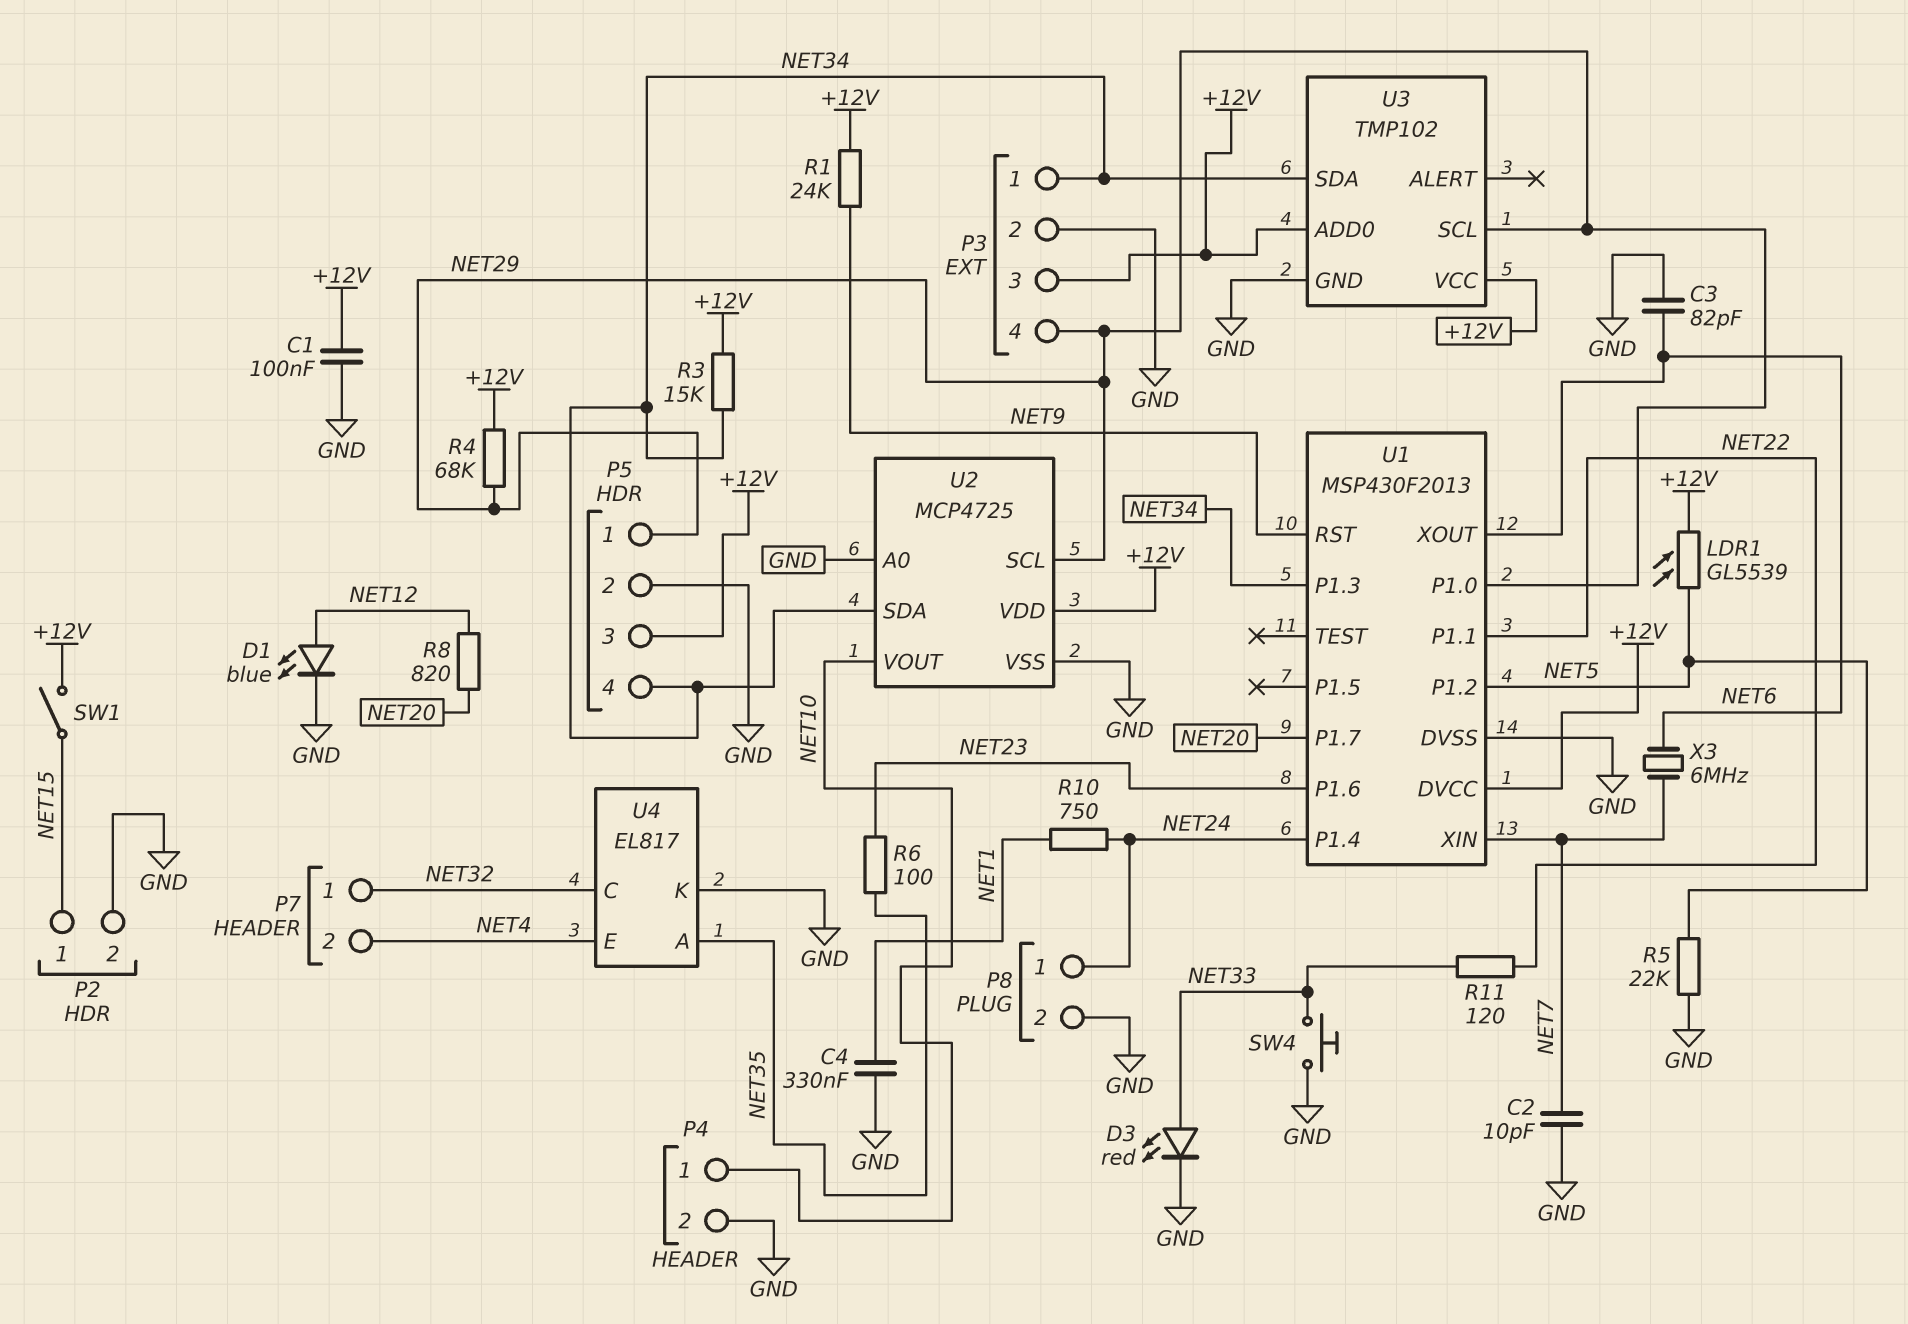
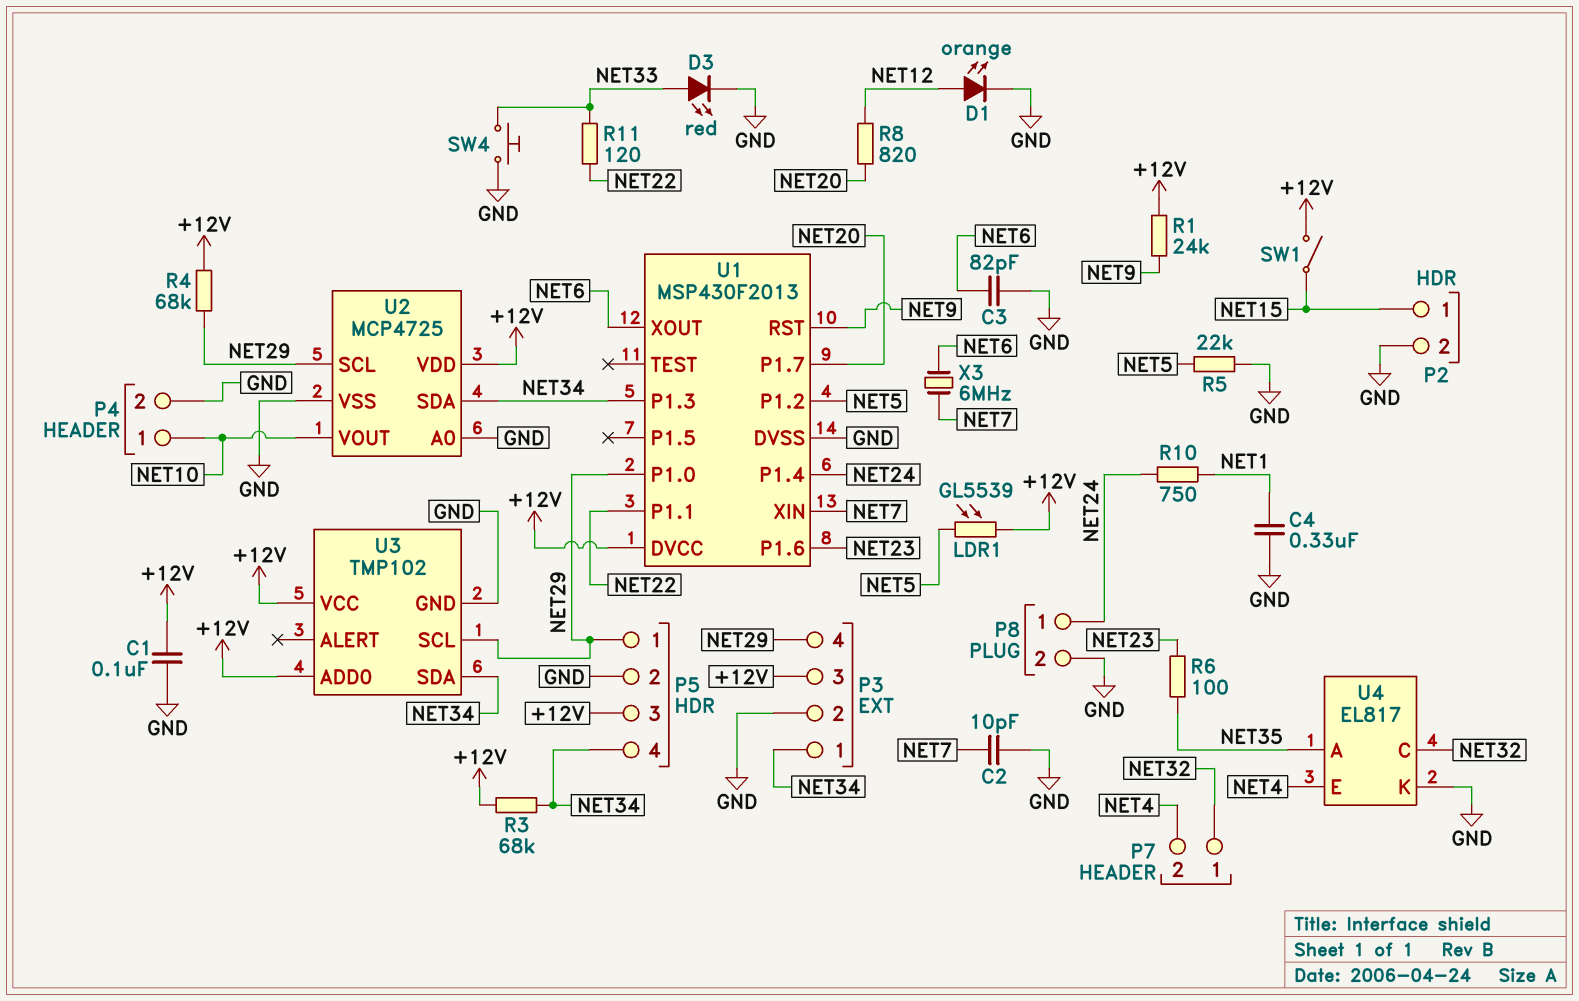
D1: LED blue (A NET12, K GND) -> LED orange (A NET12, K GND)
R3: 15k (+12V, NET34) -> 68k (+12V, NET34)

